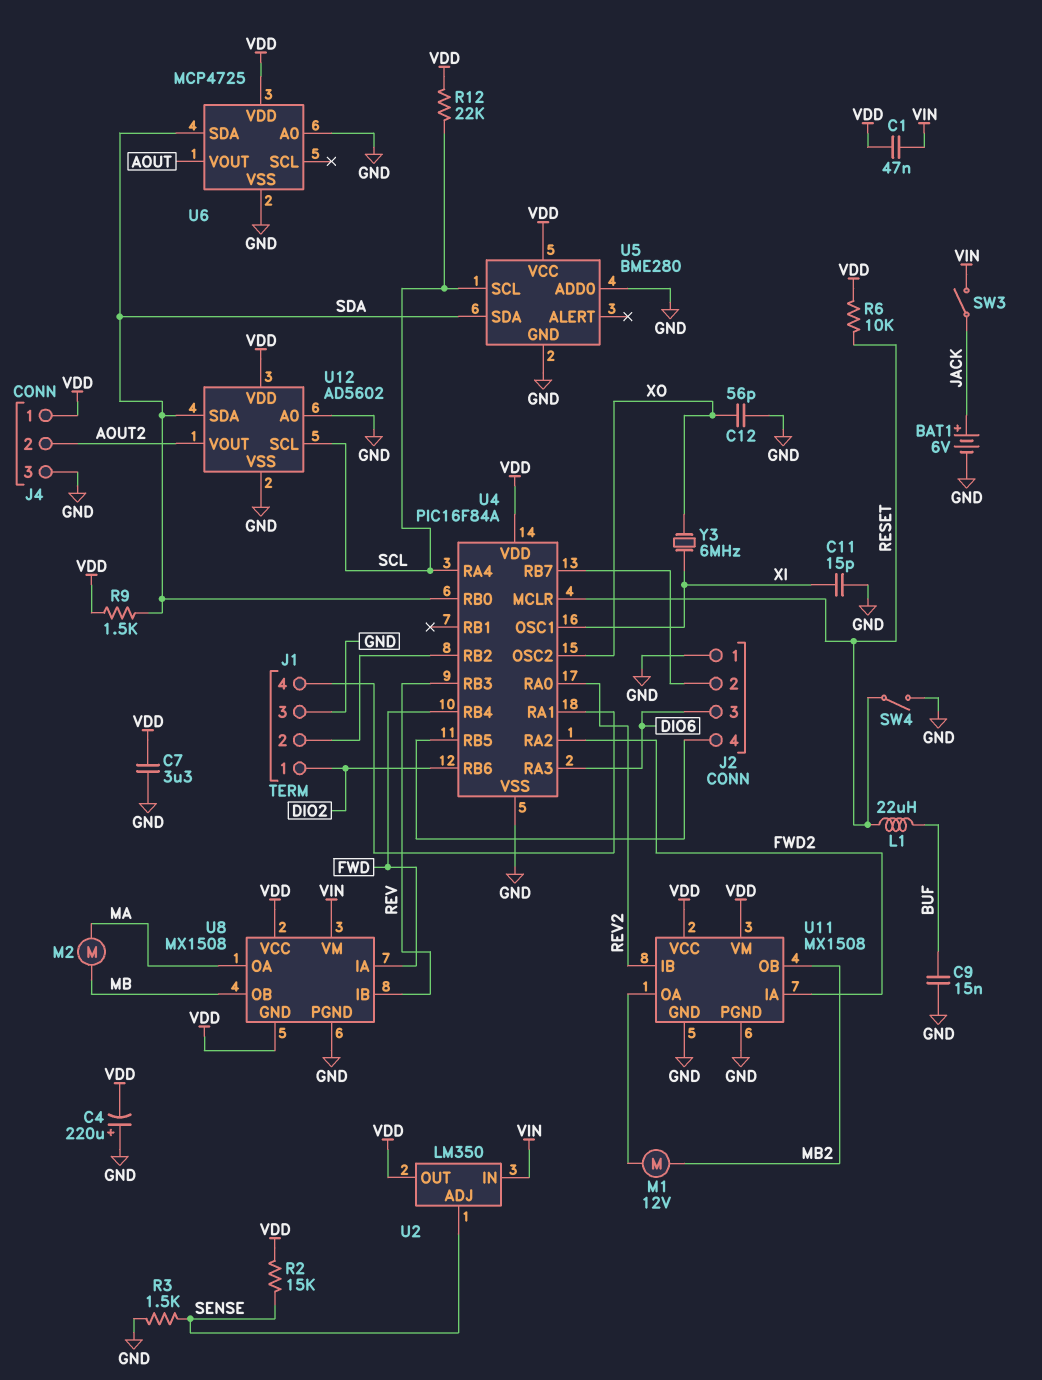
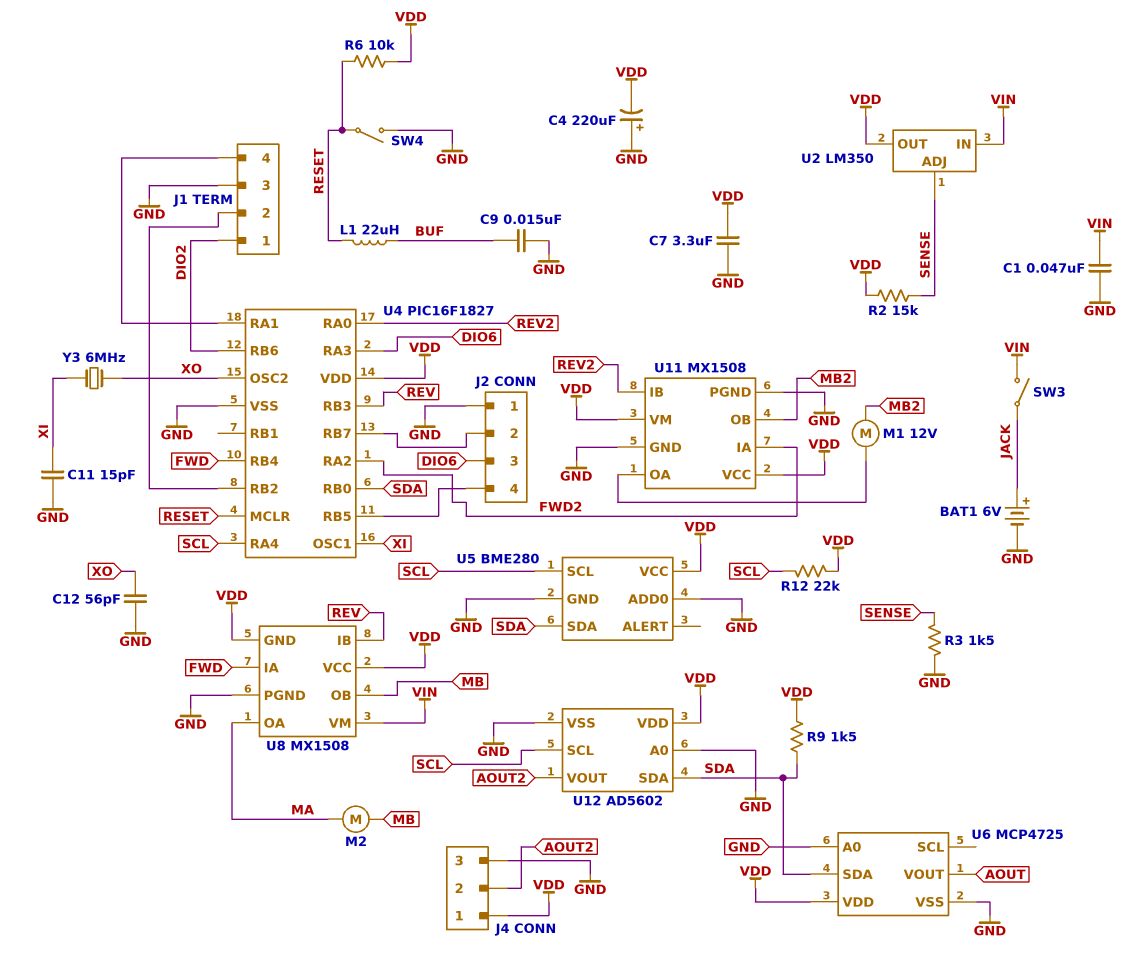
C1: 47nF (VDD, VIN) -> 47nF (GND, VIN)
U4: PIC16F84A -> PIC16F1827

